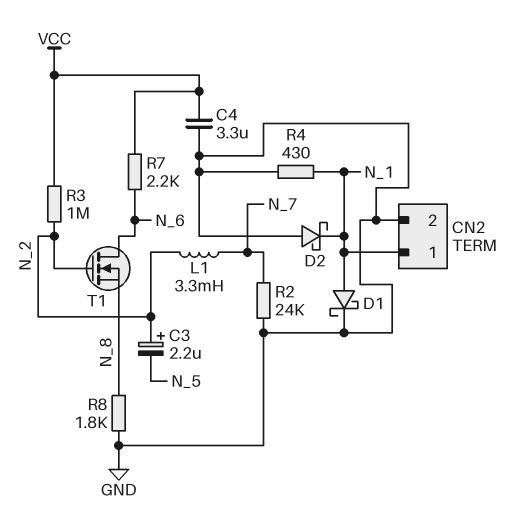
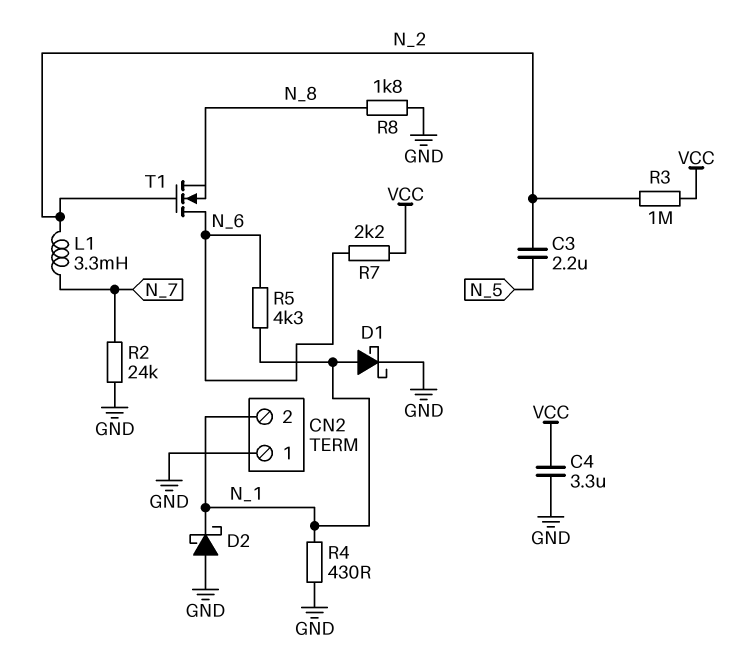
C3: 2.2uF (plus N_2, minus N_5) -> 2.2uF (N_2, N_5)
CN2 pin 1: N_1 -> GND
CN2 pin 2: GND -> N_1
R5: none -> 4.3k (N_1, N_6)

